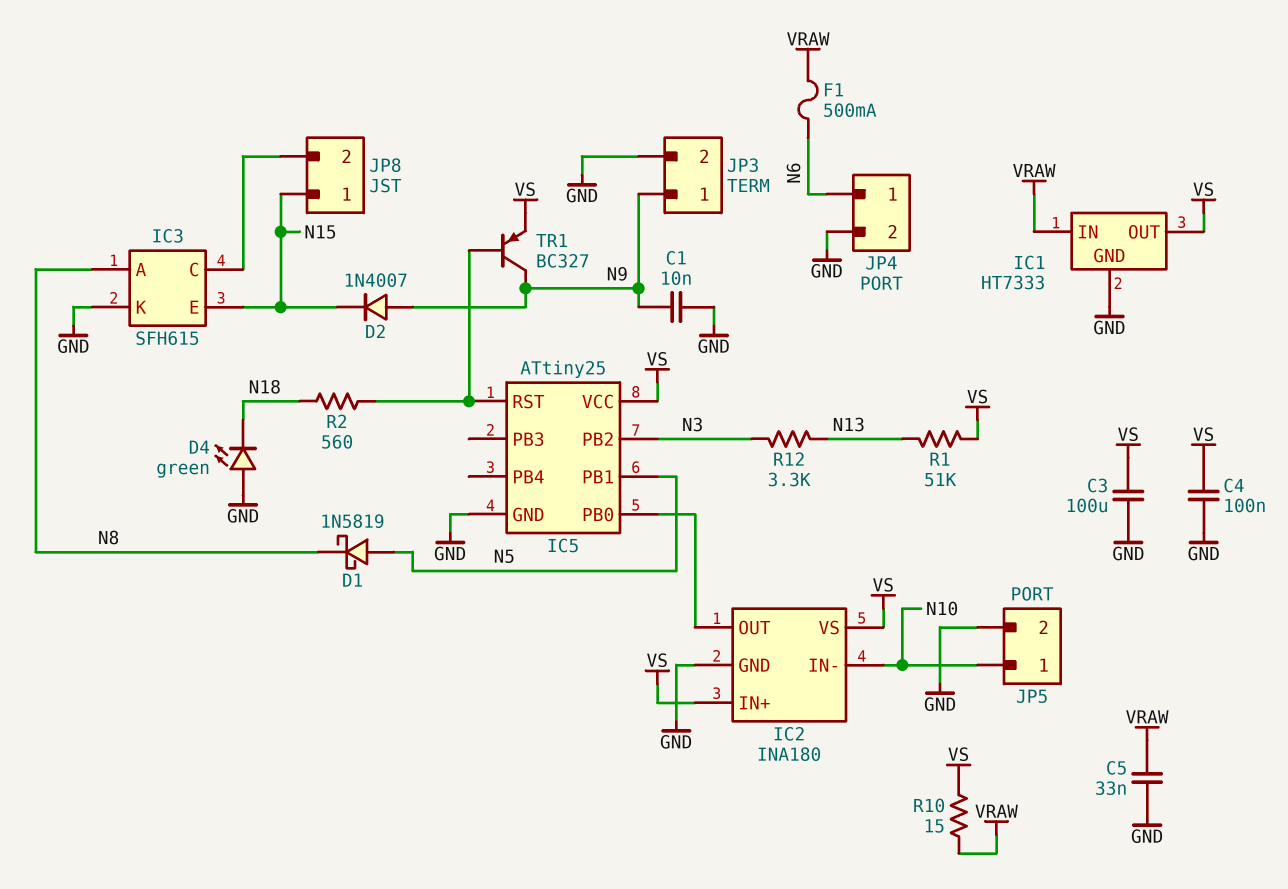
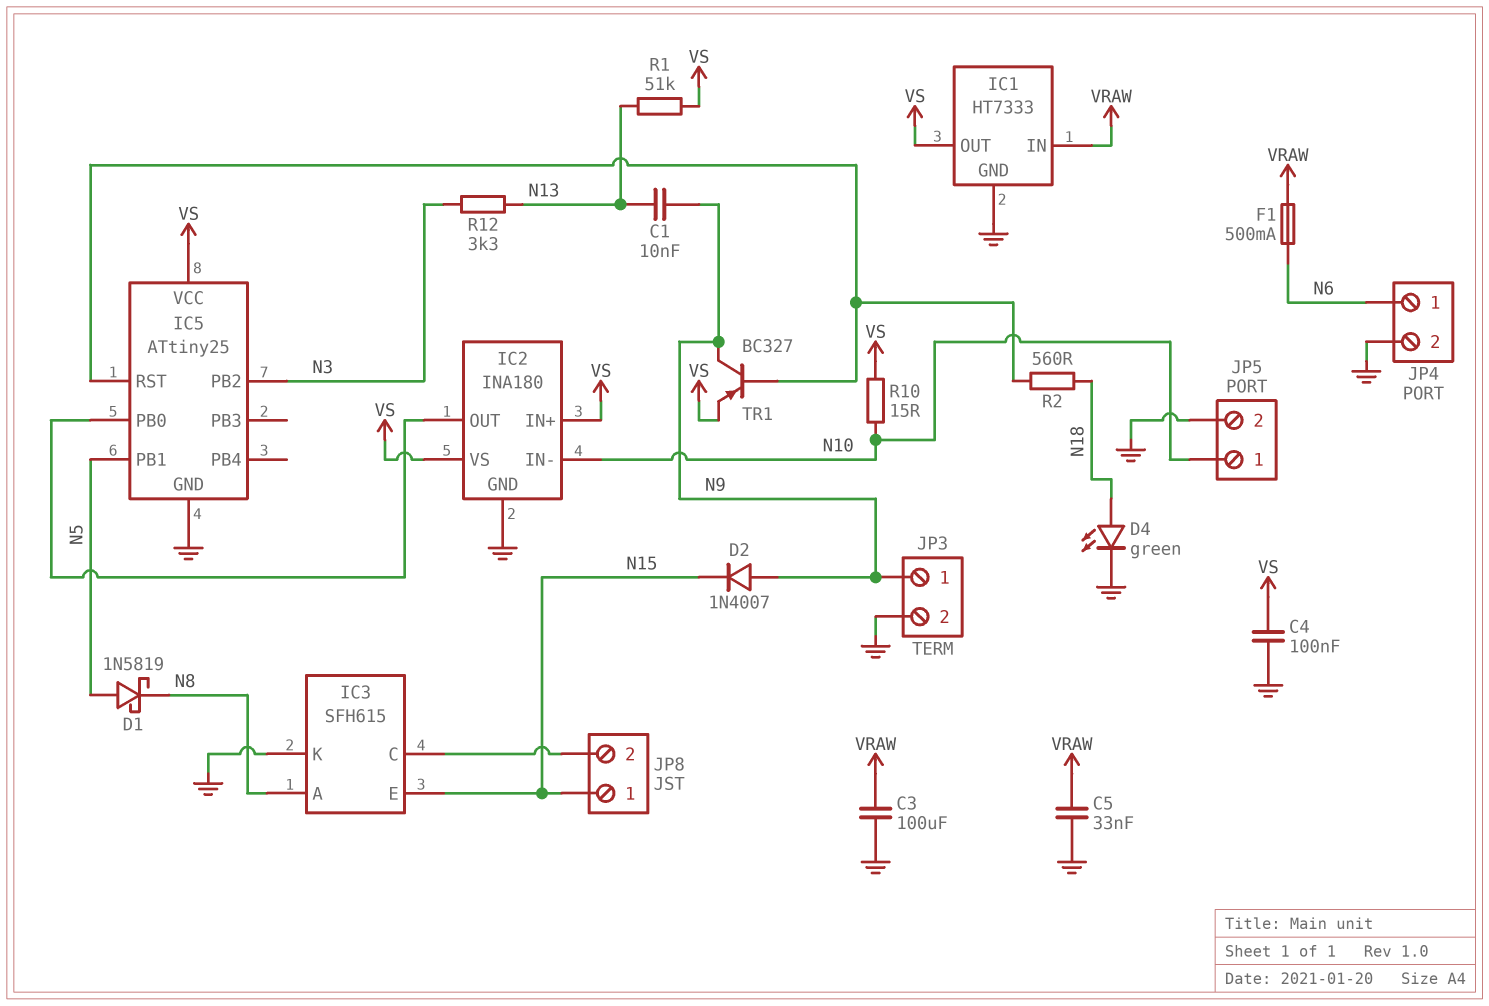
C1: 10nF (GND, N9) -> 10nF (N9, N13)
C3: 100uF (GND, VS) -> 100uF (GND, VRAW)
D4: LED green (A GND, K N18) -> LED green (A N18, K GND)
R10: 15 (VRAW, VS) -> 15 (N10, VS)

